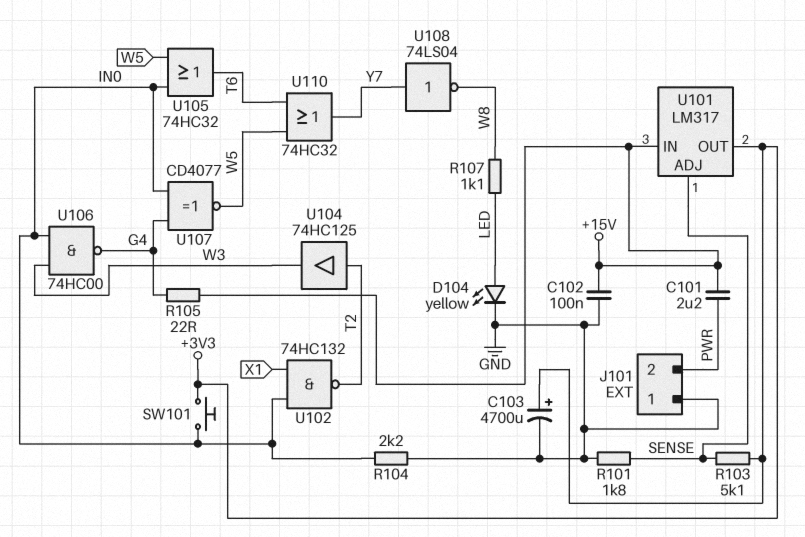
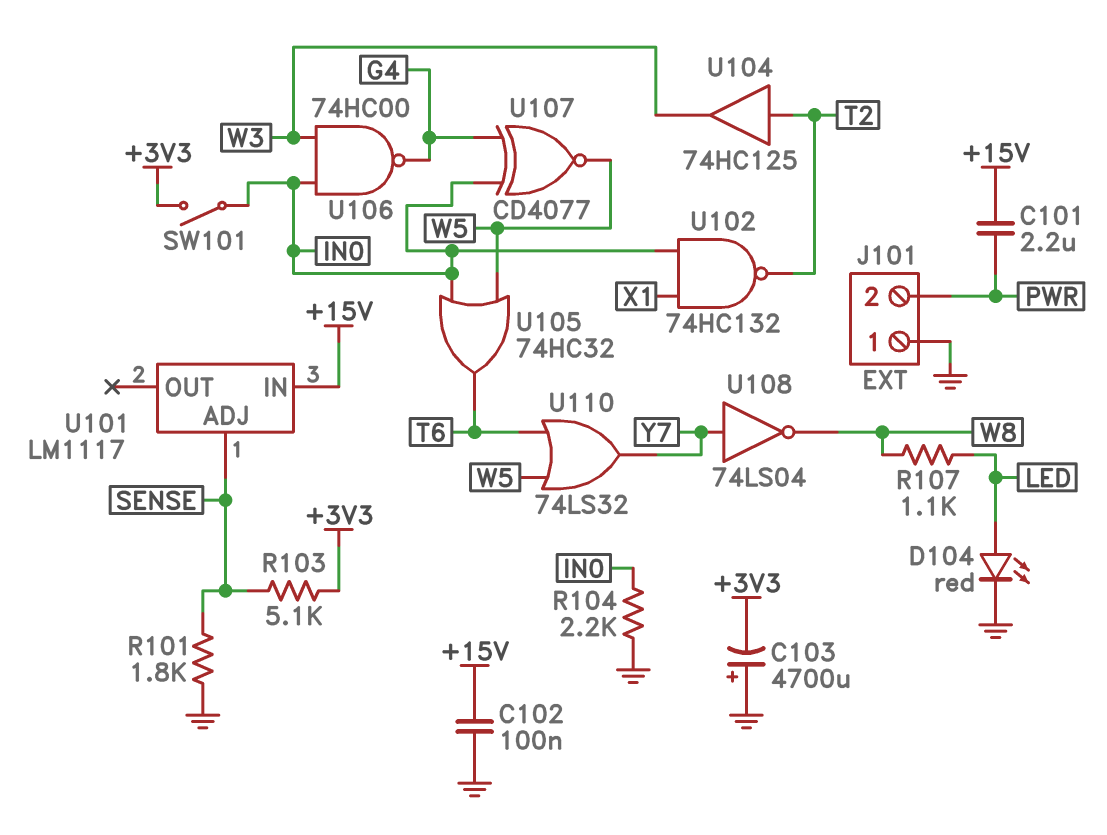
C103: 4700uF (plus +3V3, minus GND) -> 4700uF (plus GND, minus +3V3)
D104: LED yellow (A LED, K GND) -> LED red (A LED, K GND)
R105: 22 (+15V, G4) -> none
SW101: button (+3V3, IN0) -> switch (+3V3, IN0)
U101: LM317 -> LM1117
U101 pin OUT: +3V3 -> none
U110: OR 74HC32 (in T6, in W5, out Y7) -> OR 74LS32 (in T6, in W5, out Y7)

